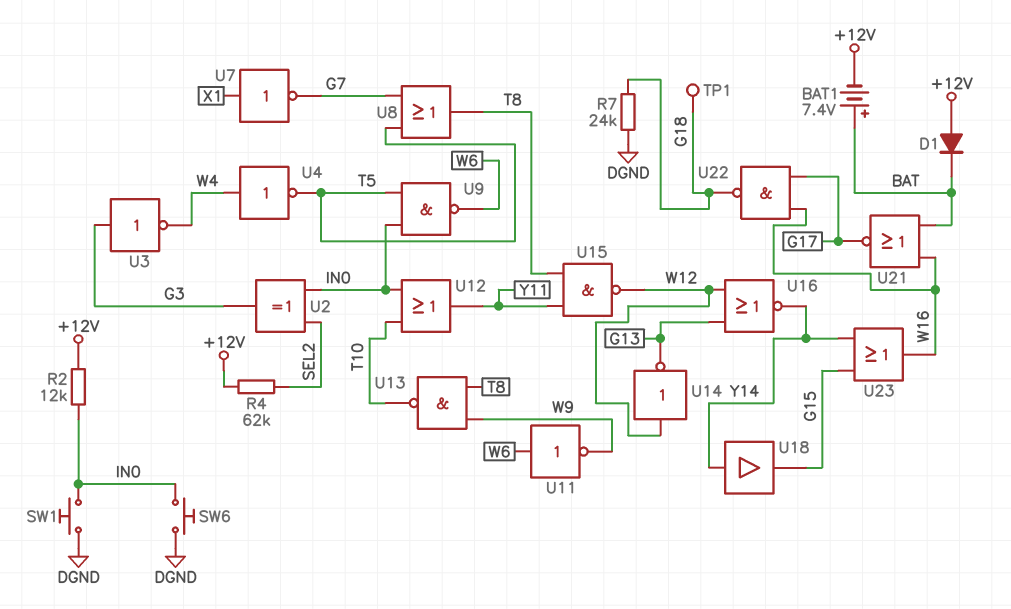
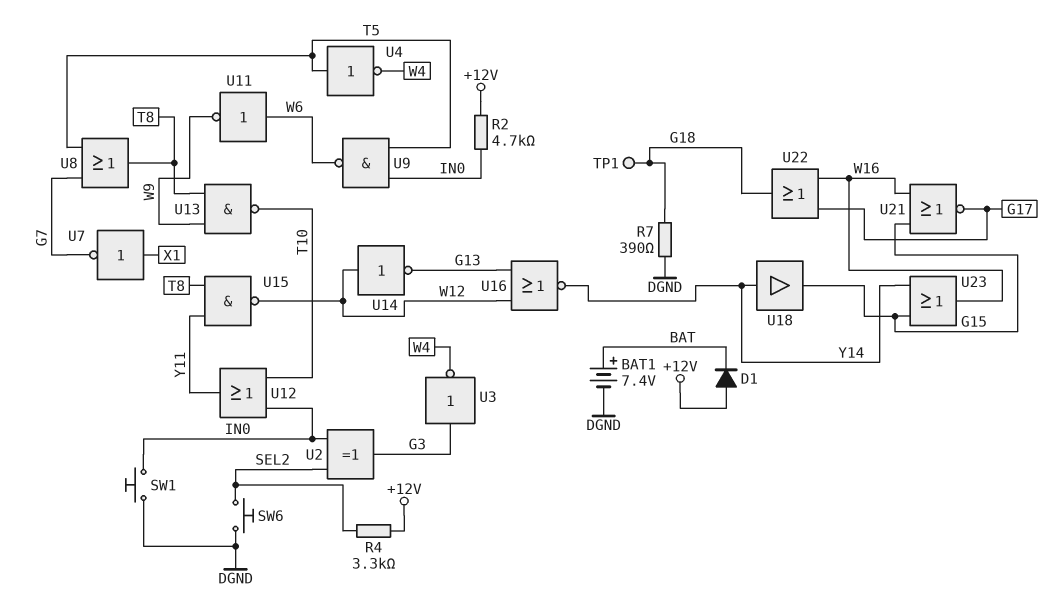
BAT1: 7.4V (plus BAT, minus +12V) -> 7.4V (plus BAT, minus DGND)
R2: 12k (+12V, IN0) -> 4.7k (+12V, IN0)
R4: 62k (+12V, SEL2) -> 3.3k (+12V, SEL2)
R7: 24k (DGND, G18) -> 390 (DGND, G18)
SW6: button (DGND, IN0) -> button (DGND, SEL2)
U4: NOT (in W4, out T5) -> NOT (in T5, out W4)
U21: NOR (in BAT, in W16, out G17) -> NOR (in G15, in W16, out G17)
U22: NAND (in G17, in W16, out G18) -> OR (in G17, in W16, out G18)

